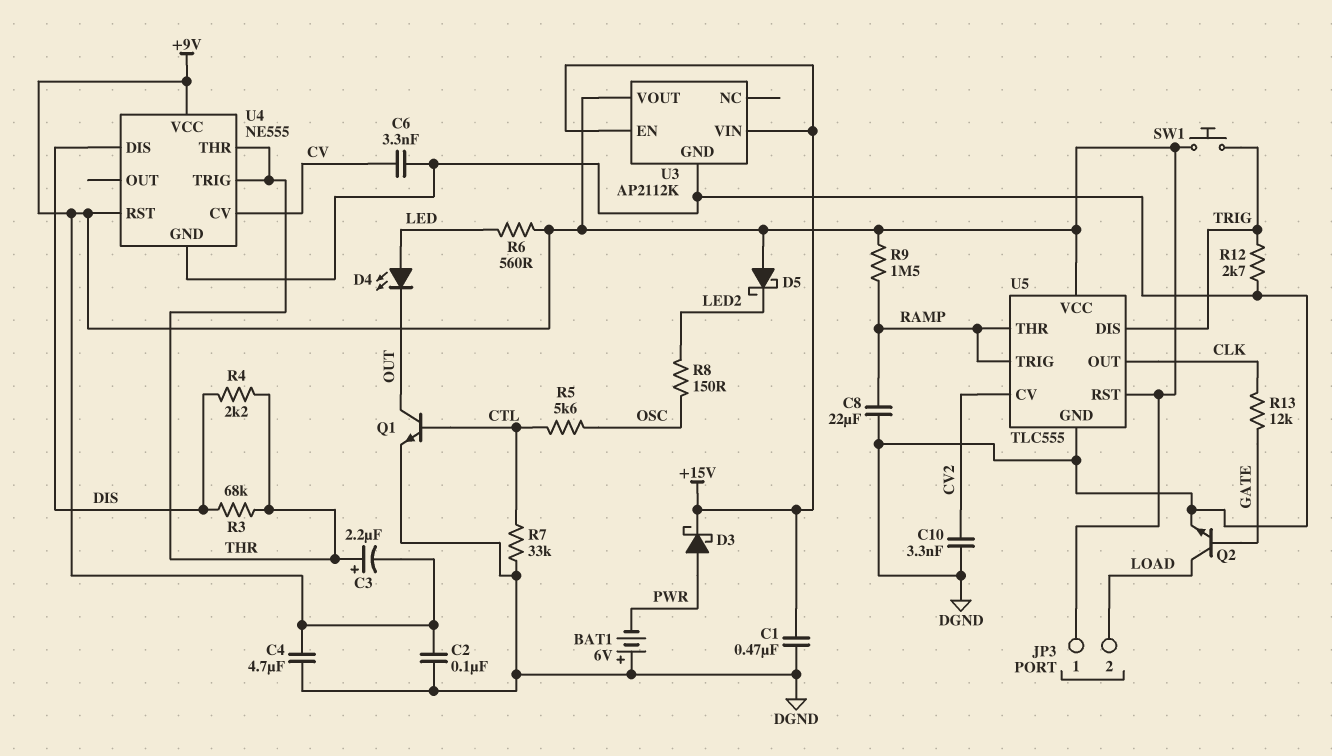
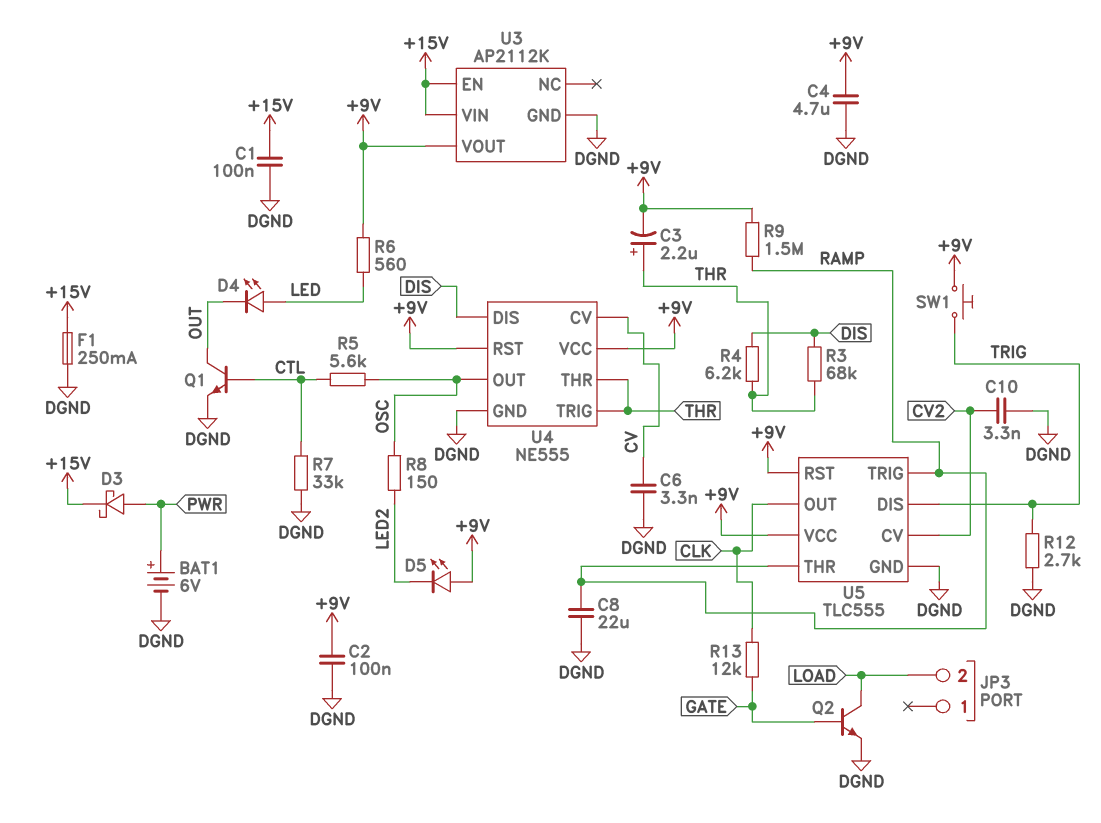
BAT1: 6V (plus DGND, minus PWR) -> 6V (plus PWR, minus DGND)
C1: 470nF (+15V, DGND) -> 100nF (+15V, DGND)
D5: schottky (A +9V, K LED2) -> LED (A +9V, K LED2)
F1: none -> 250mA (+15V, DGND)
JP3 pin 1: +9V -> none
R4: 2.2k (DIS, THR) -> 6.2k (DIS, THR)
U4 pin OUT: none -> OSC

